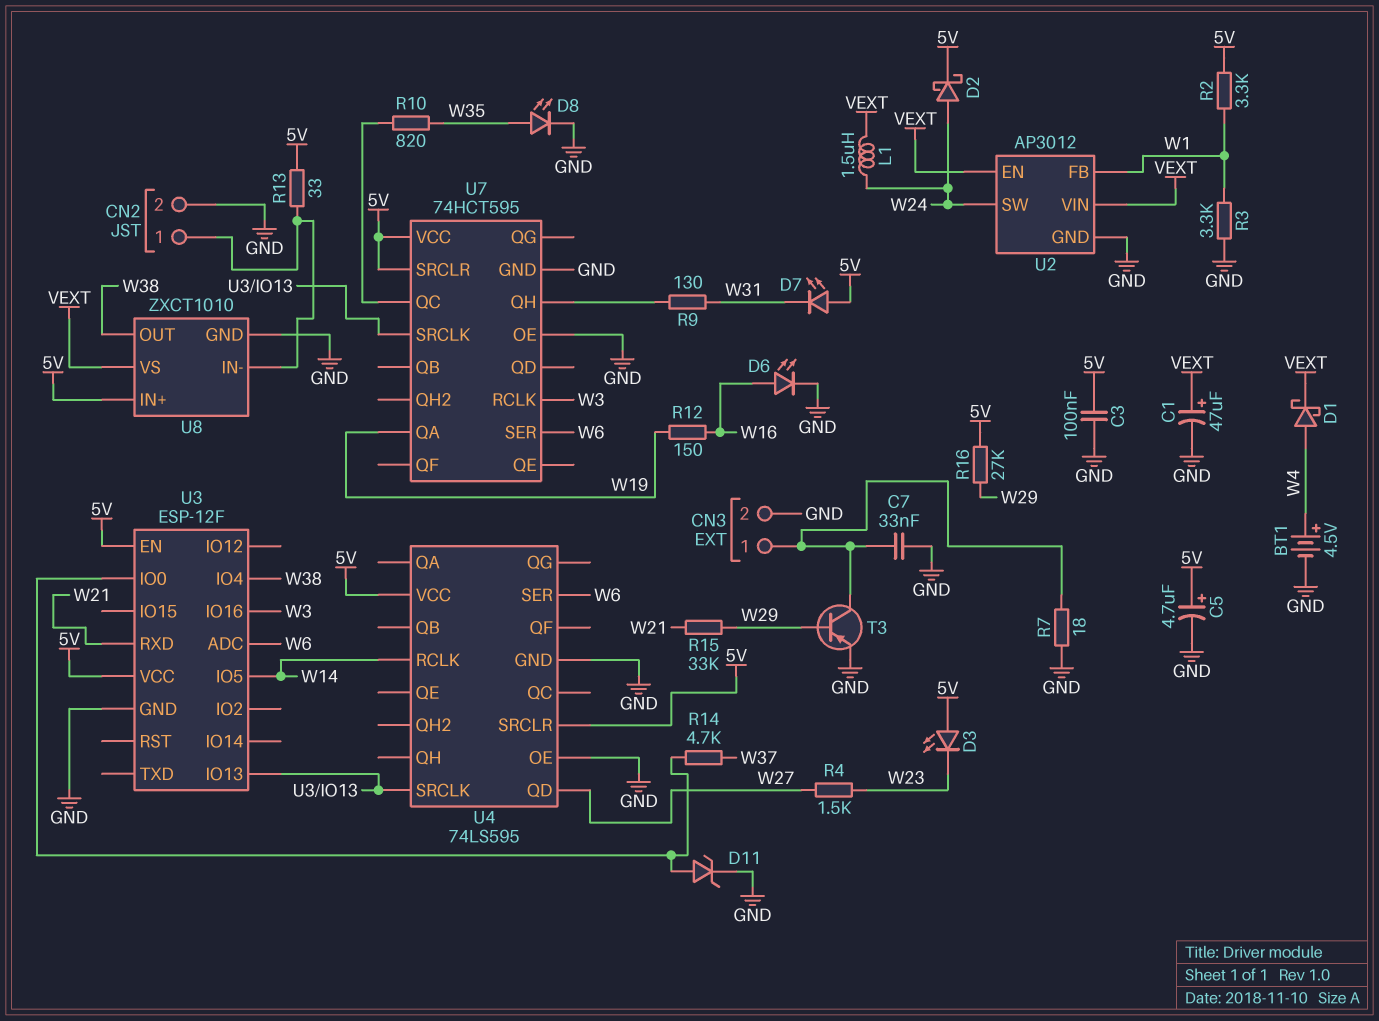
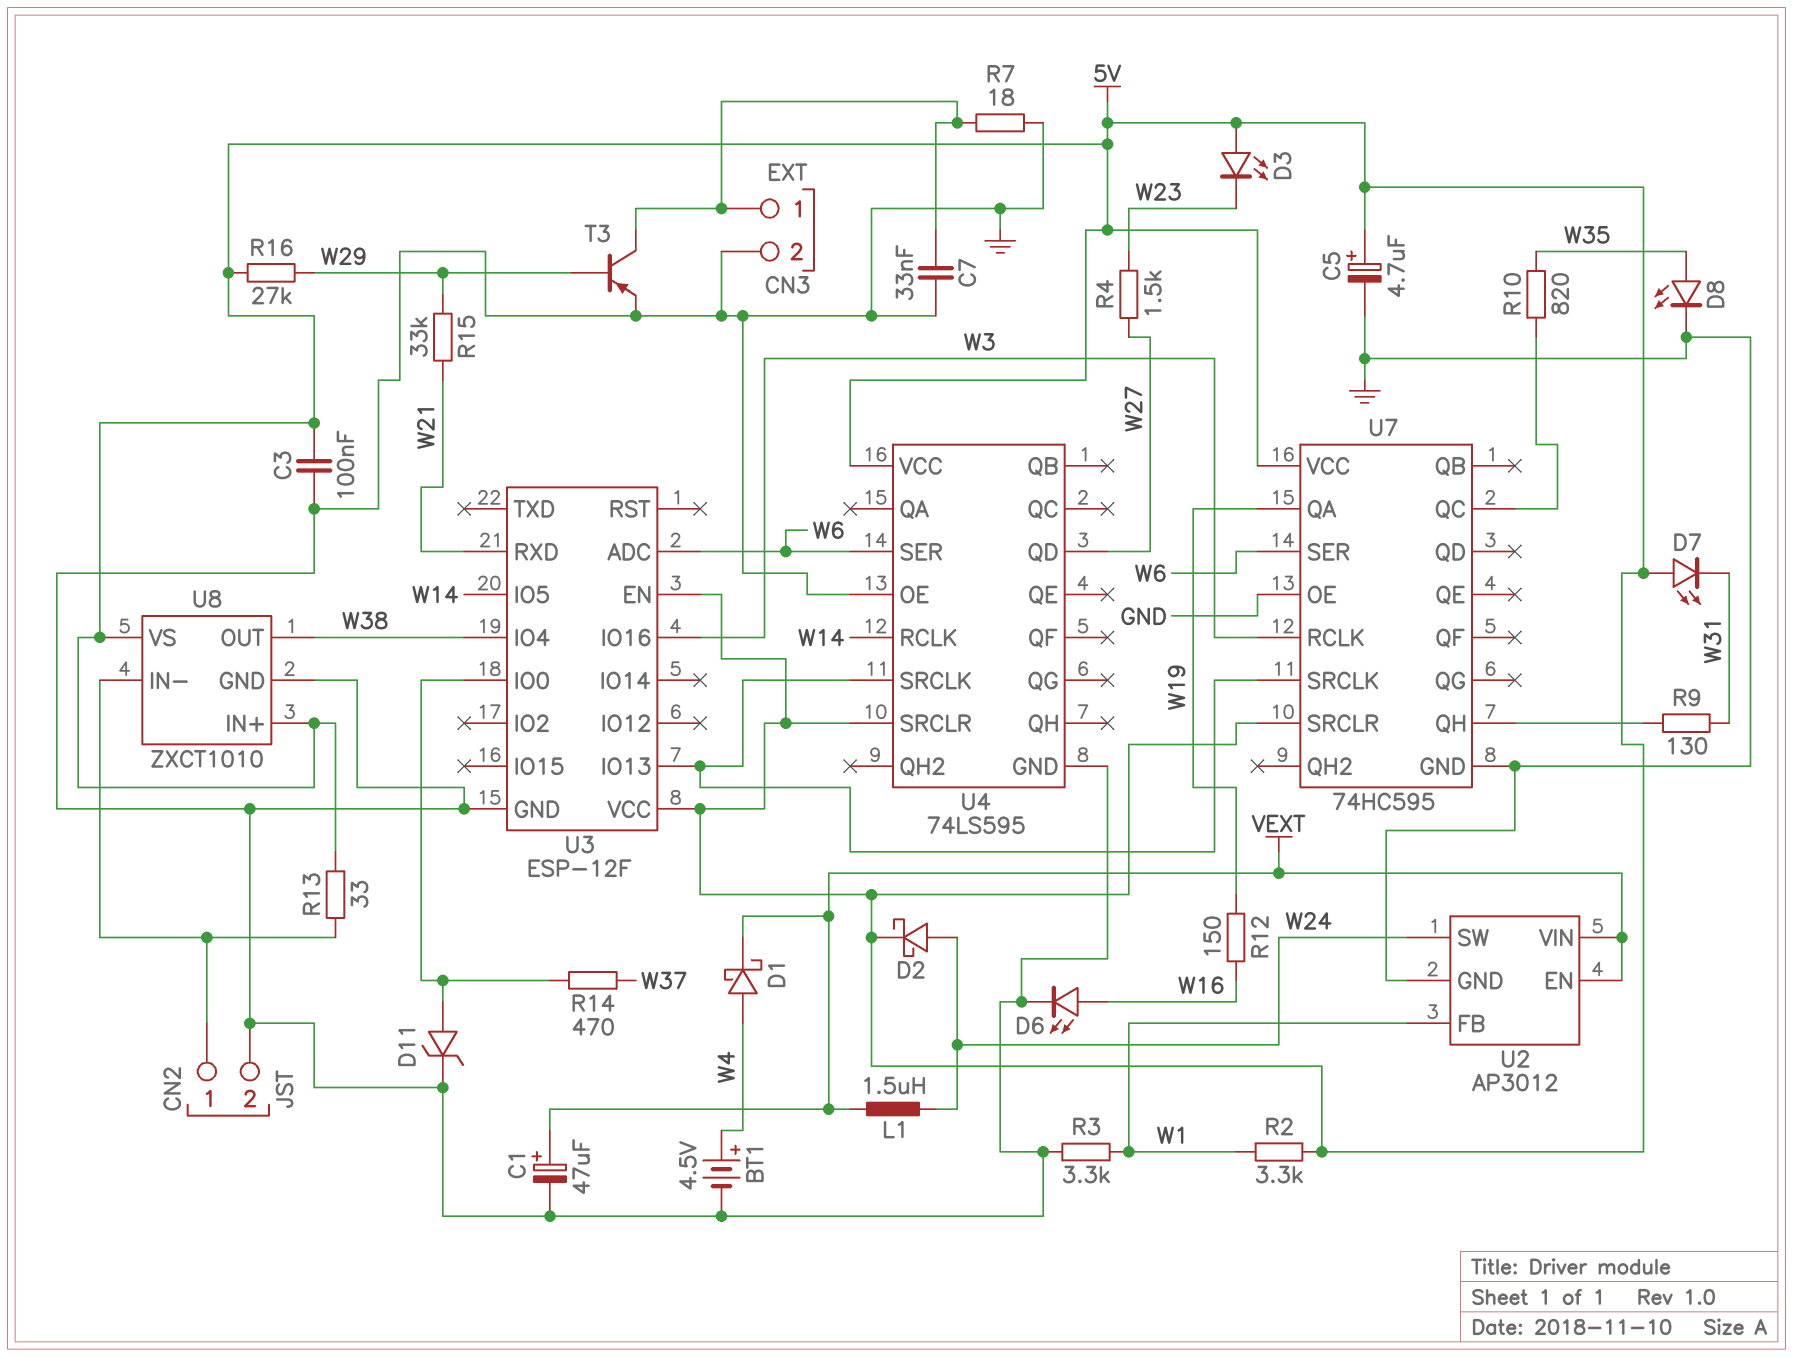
R14: 4.7k (U3/IO0, W37) -> 470 (U3/IO0, W37)
U7: 74HCT595 -> 74HC595
U8 pin VS: VEXT -> 5V

